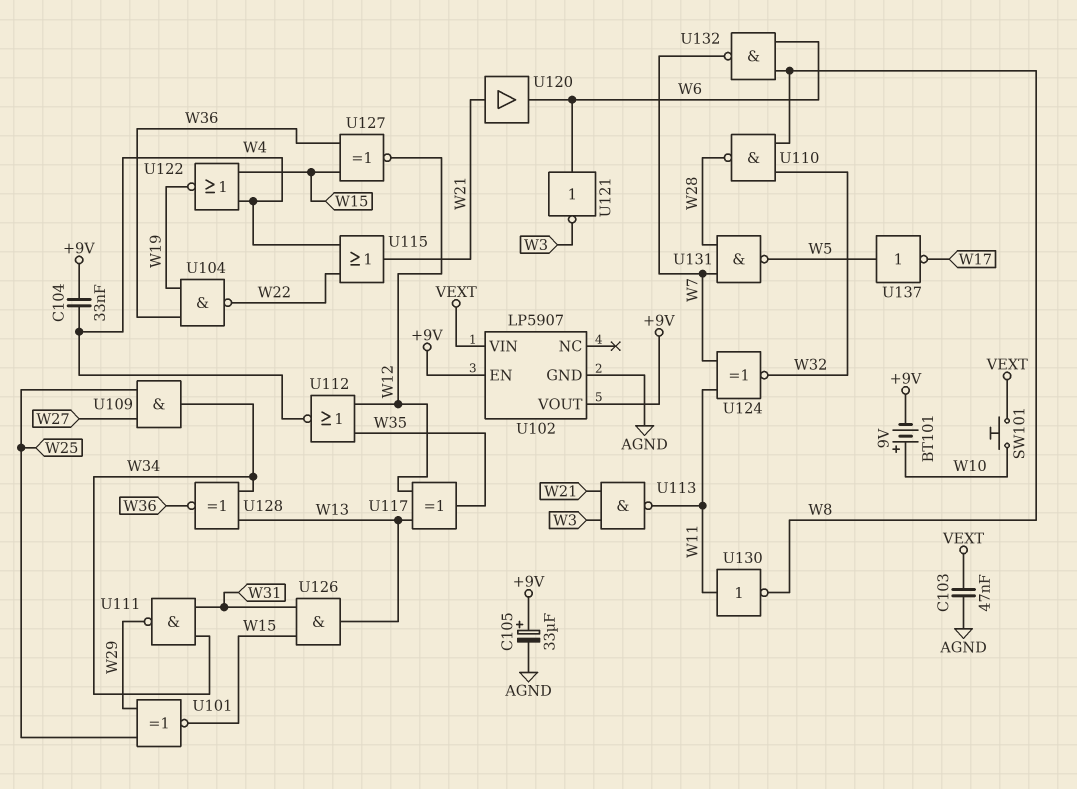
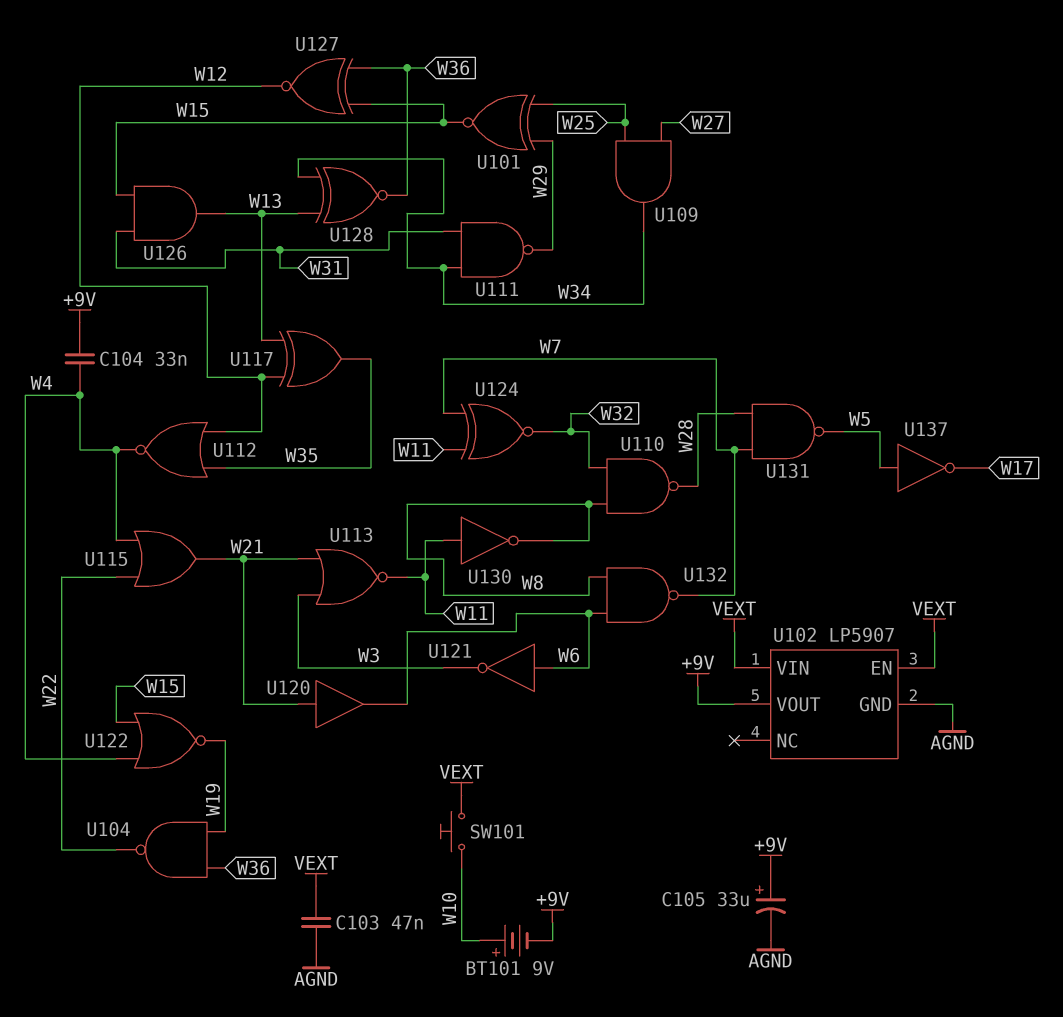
U102 pin EN: +9V -> VEXT
U113: NAND (in W3, in W21, out W11) -> NOR (in W3, in W21, out W11)

